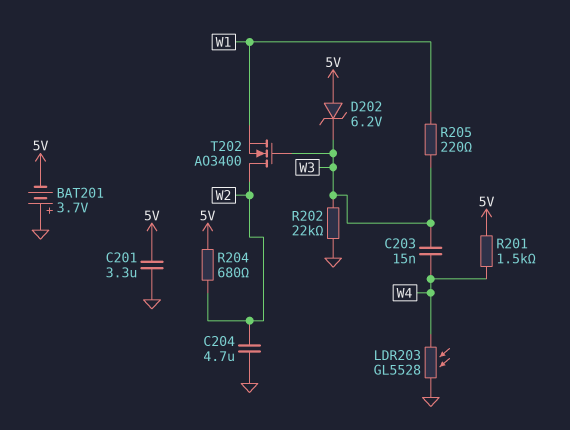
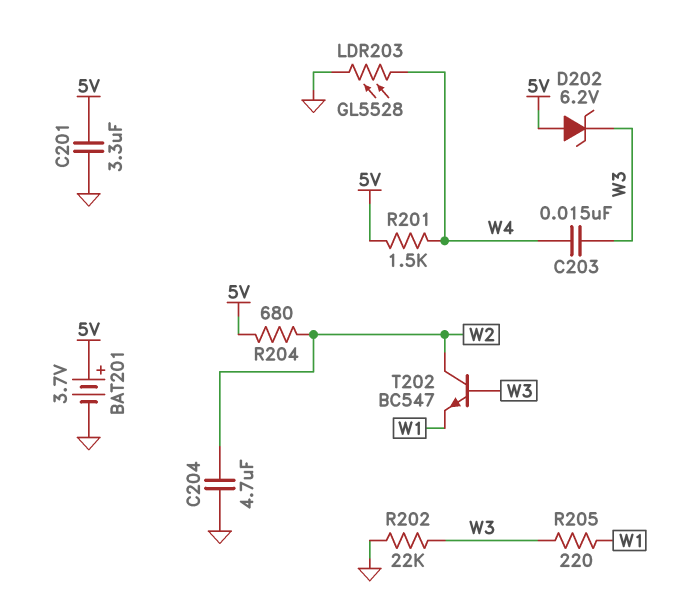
BAT201: 3.7V (plus GND, minus 5V) -> 3.7V (plus 5V, minus GND)
T202: NMOS AO3400 (G W3, D W2, S W1) -> NPN BC547 (B W3, C W2, E W1)

